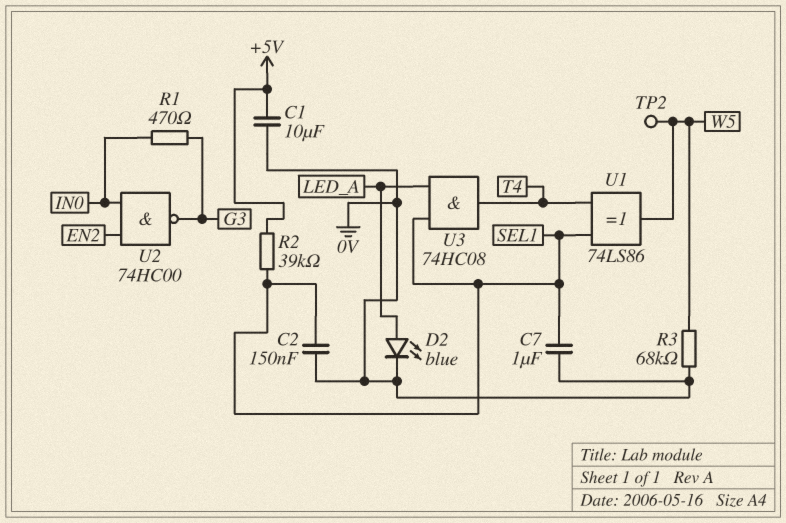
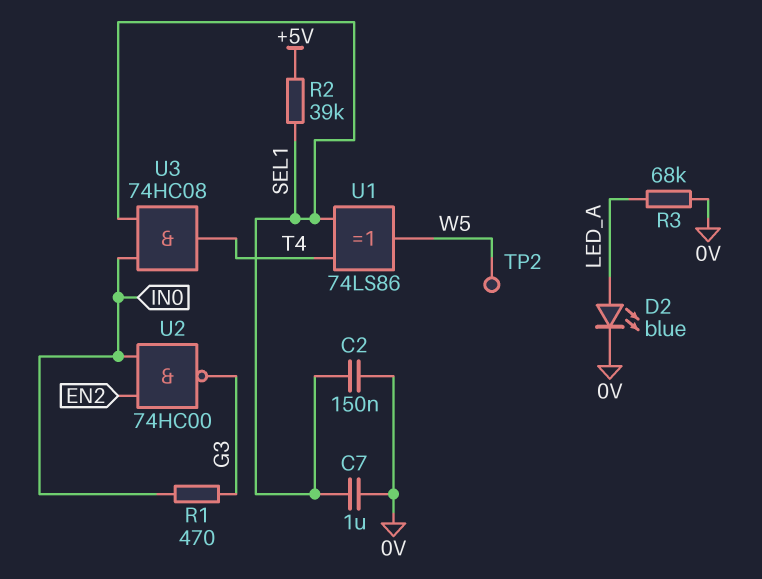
C1: 10uF (+5V, 0V) -> none
R3: 68k (0V, W5) -> 68k (0V, LED_A)
U3: AND 74HC08 (in LED_A, in SEL1, out T4) -> AND 74HC08 (in IN0, in SEL1, out T4)

